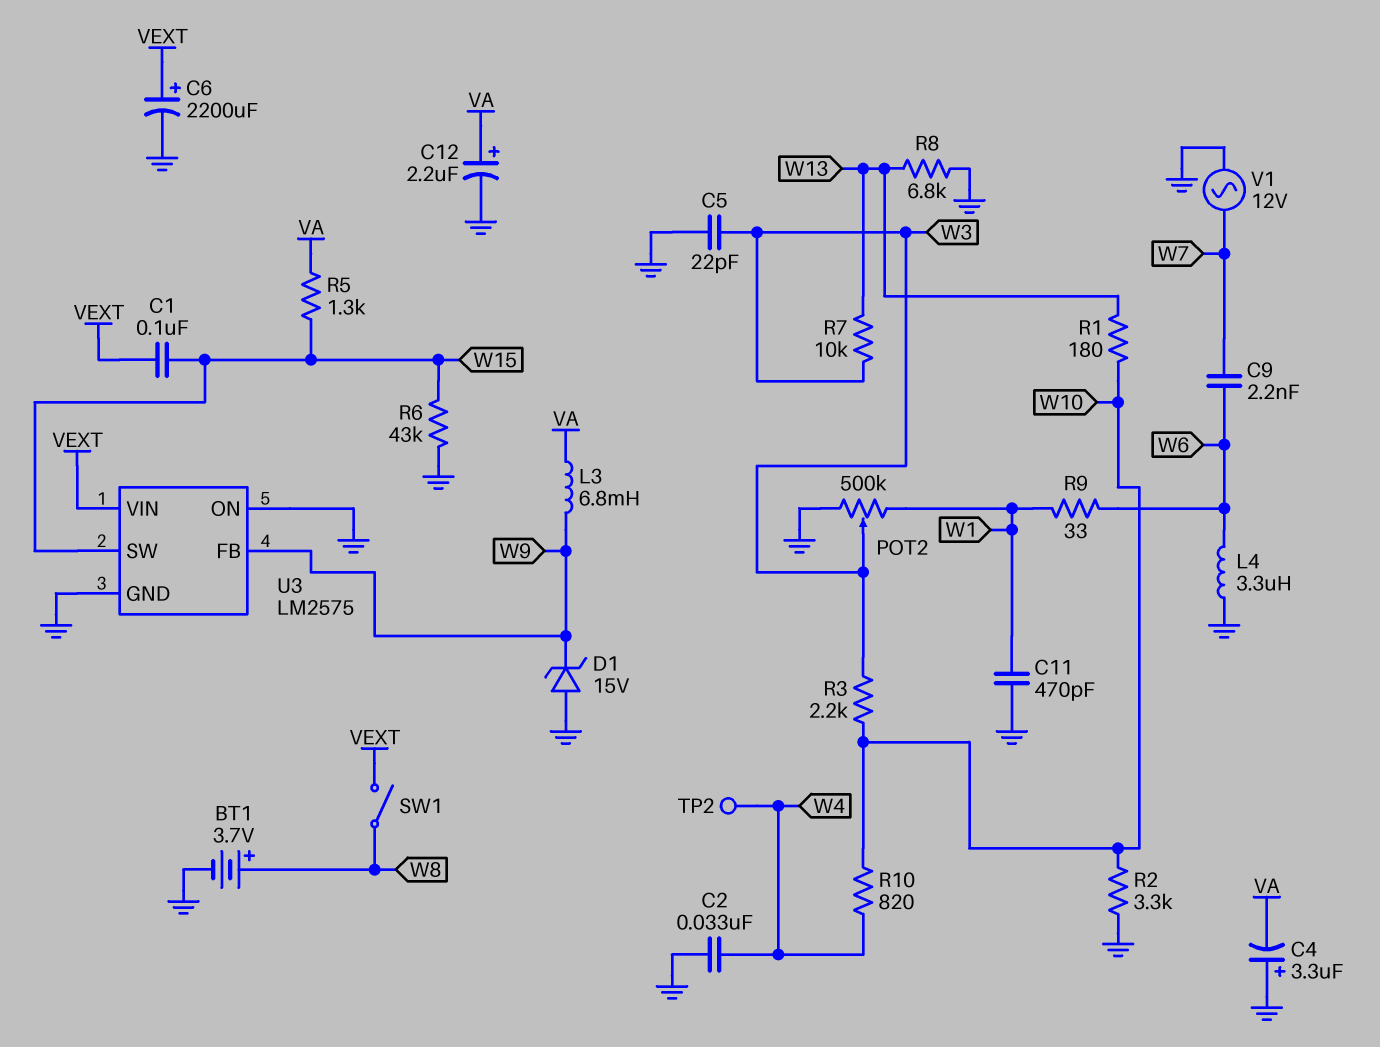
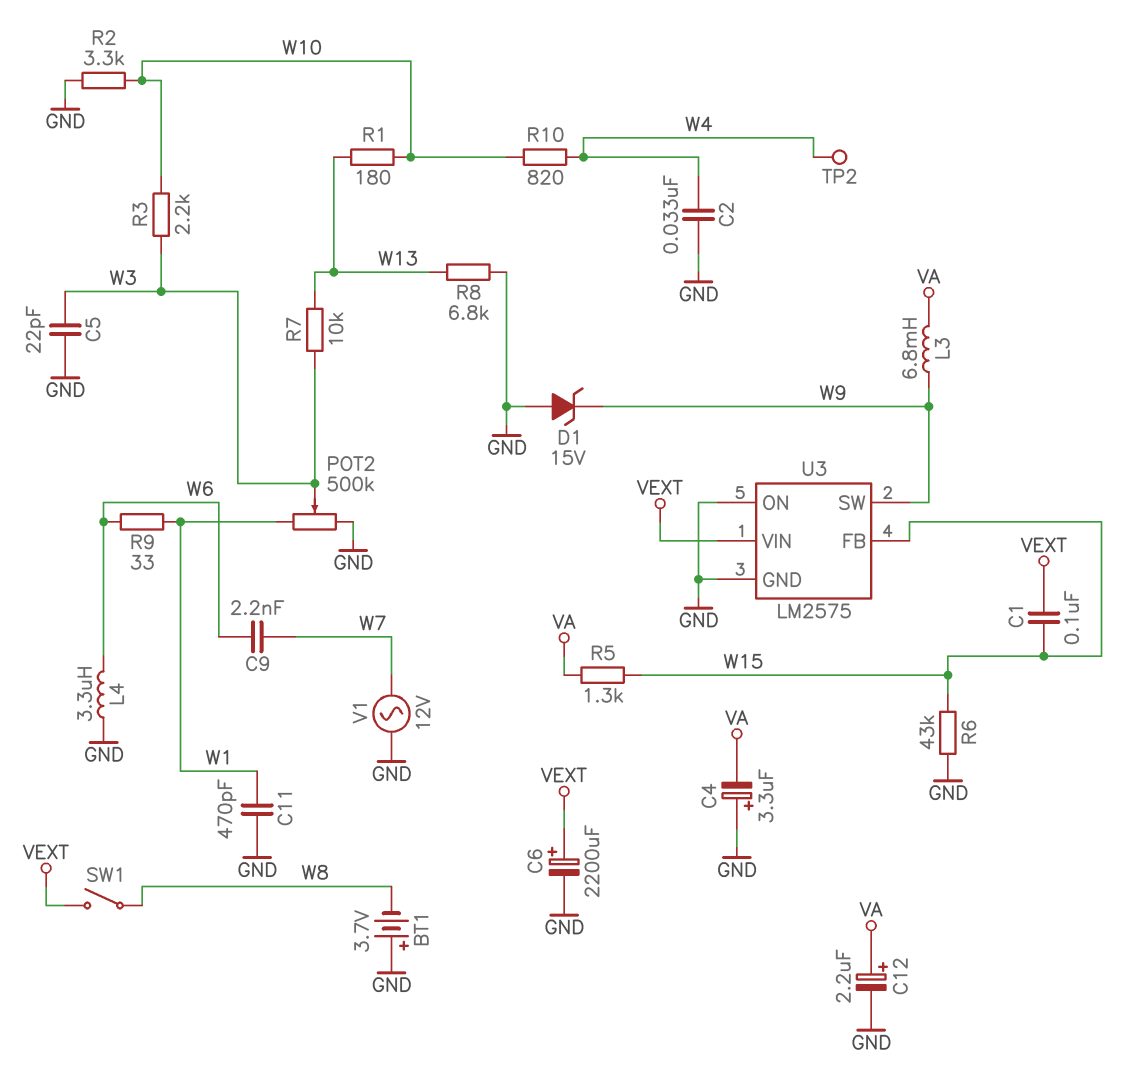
BT1: 3.7V (plus W8, minus GND) -> 3.7V (plus GND, minus W8)
U3 pin FB: W9 -> W15
U3 pin SW: W15 -> W9

